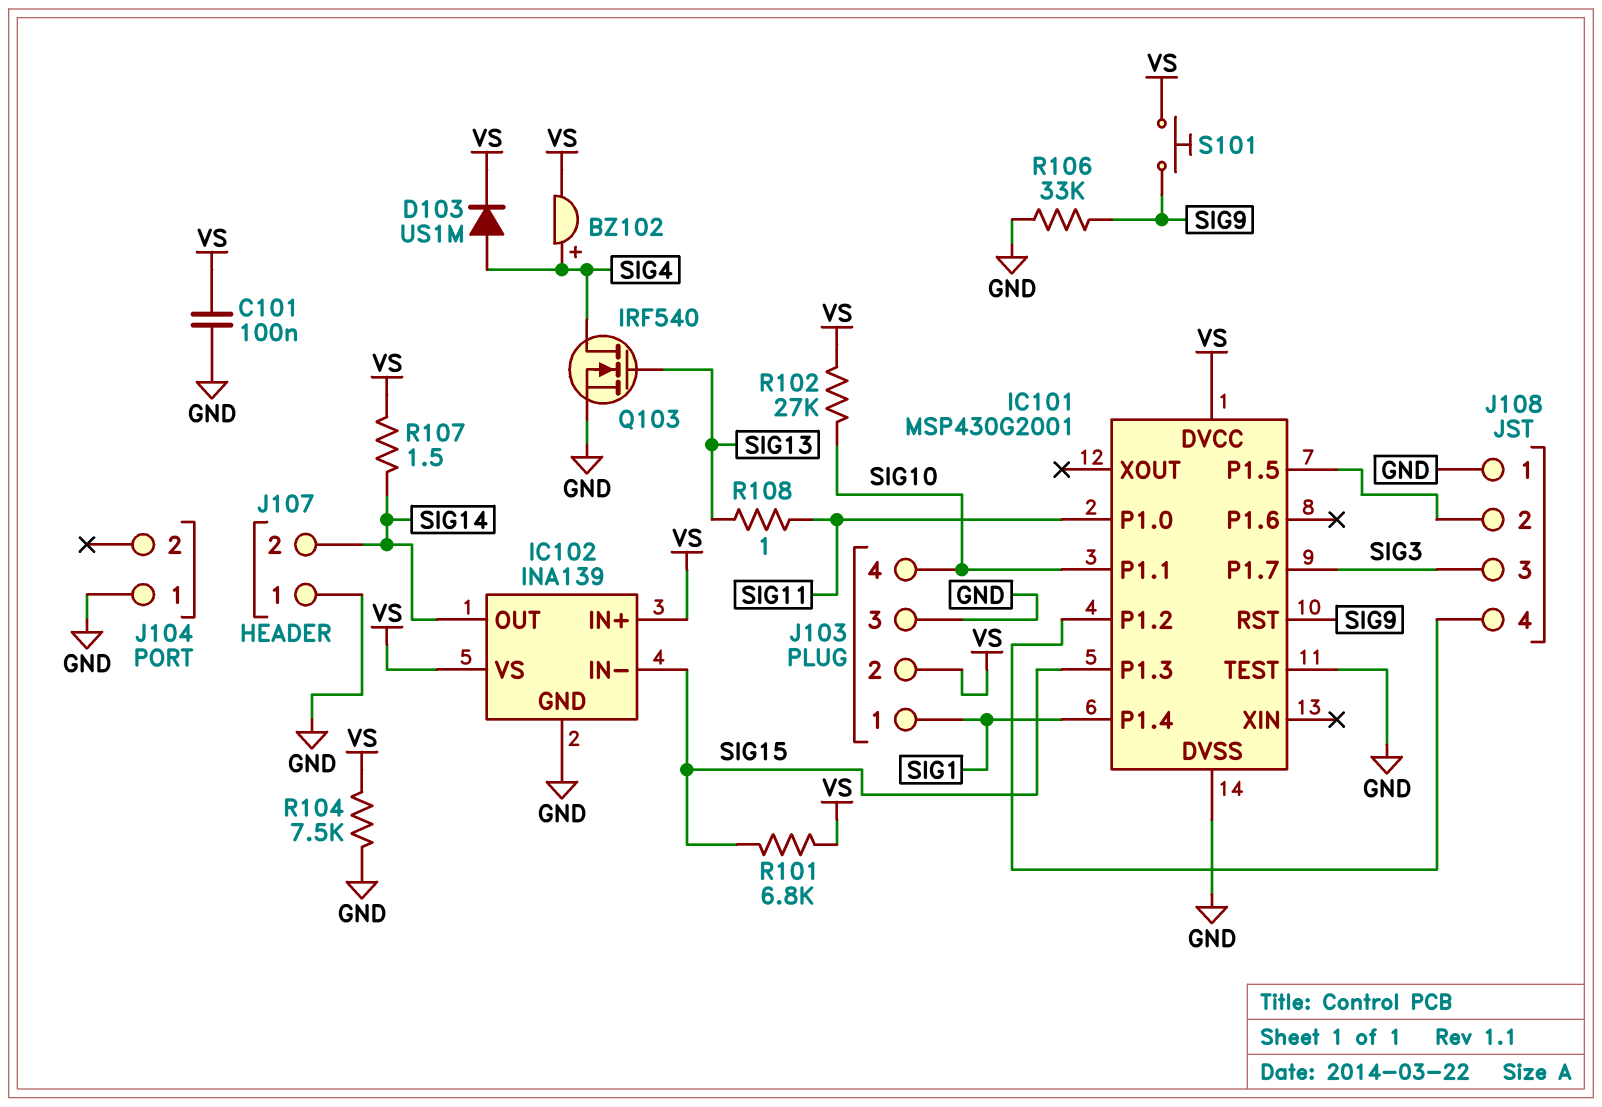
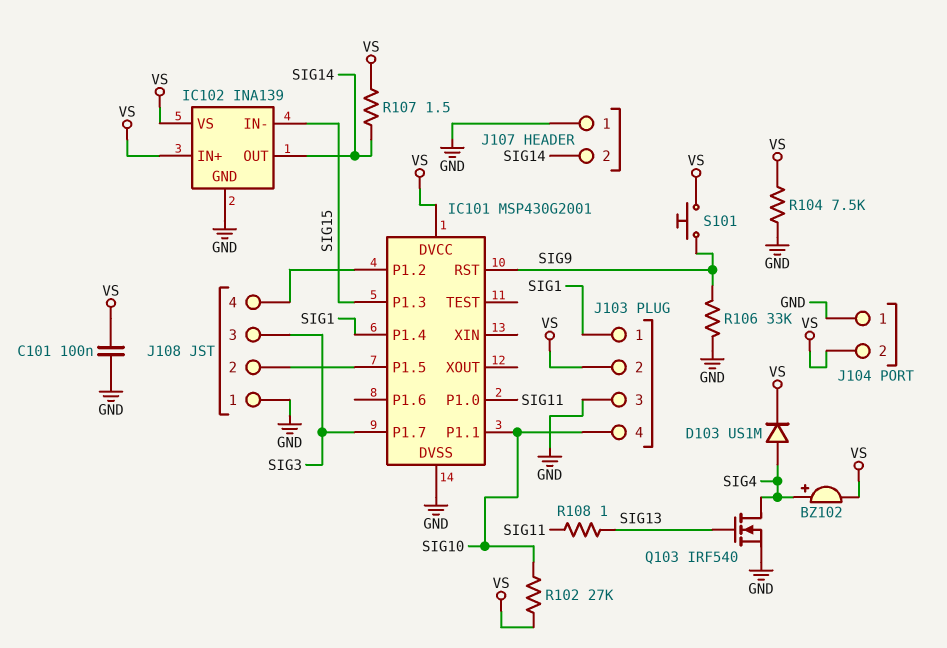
IC101 pin TEST: GND -> none
J104 pin 2: none -> VS
R101: 6.8k (SIG15, VS) -> none

